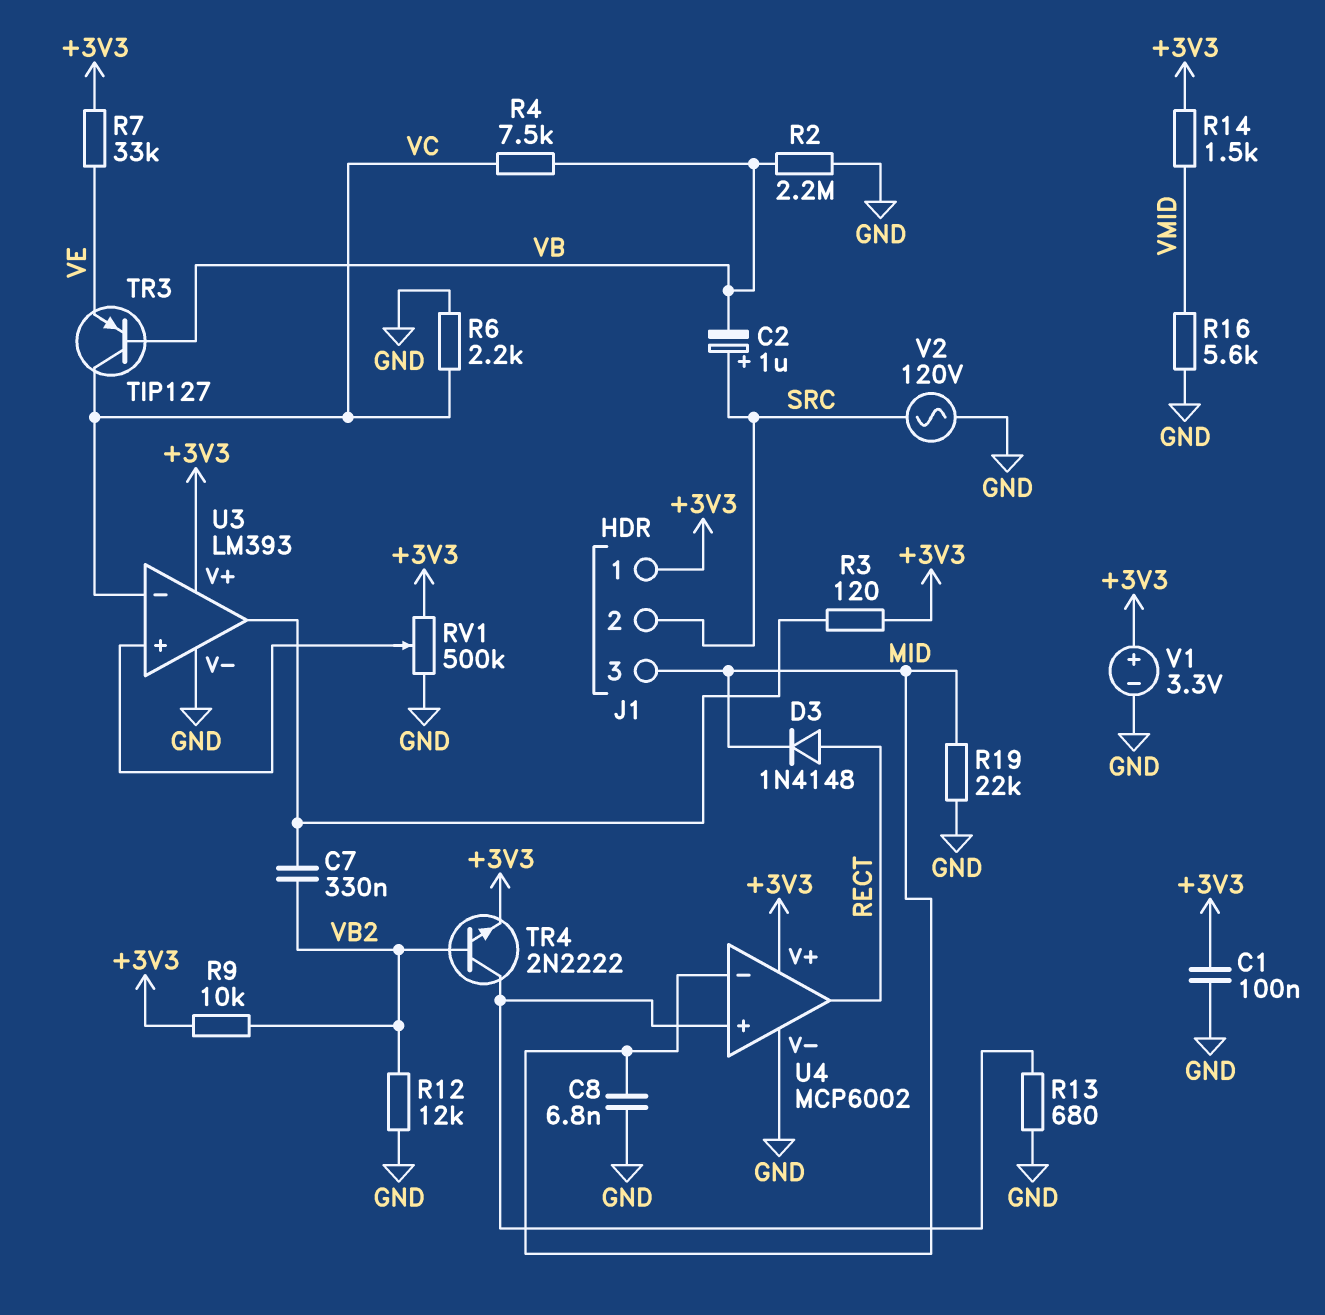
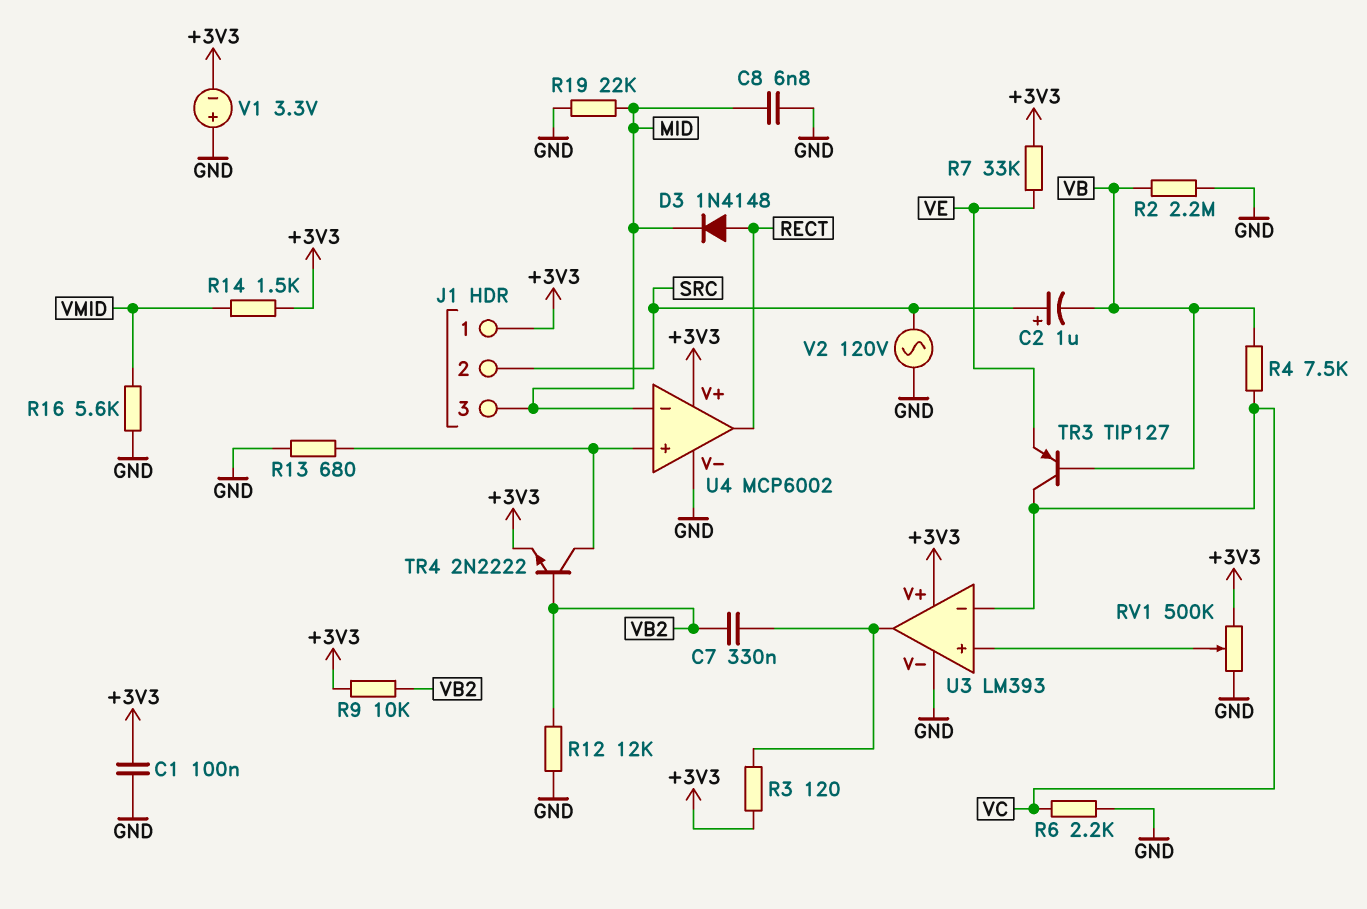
V1: 3.3V (plus +3V3, minus GND) -> 3.3V (plus GND, minus +3V3)

